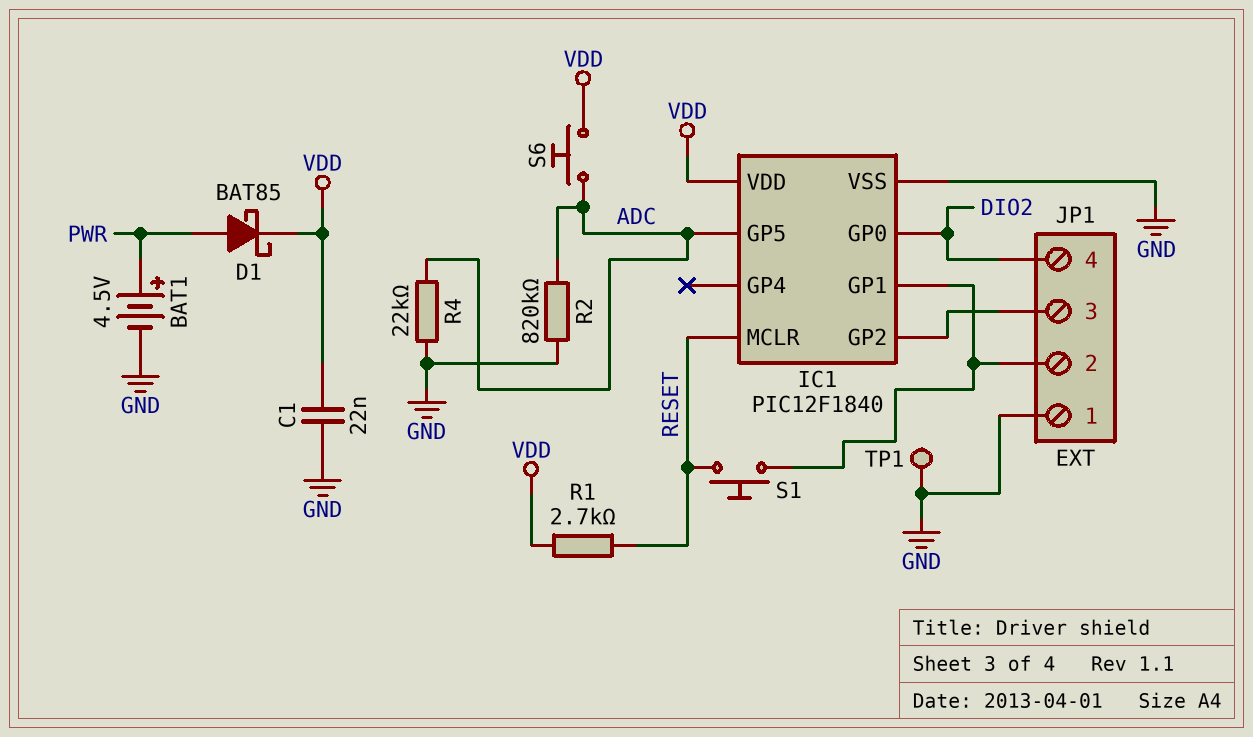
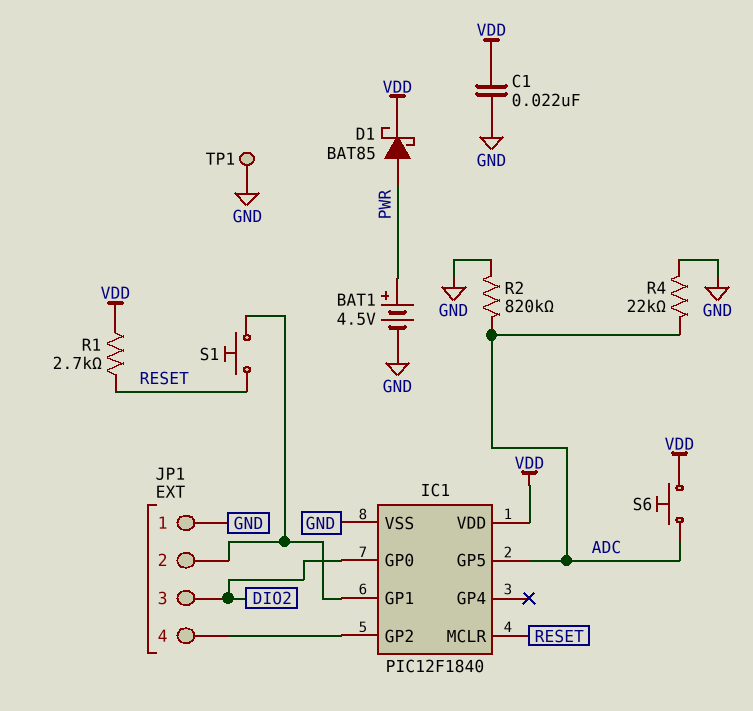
JP1 pin 3: IC1/GP2 -> DIO2
JP1 pin 4: DIO2 -> IC1/GP2

